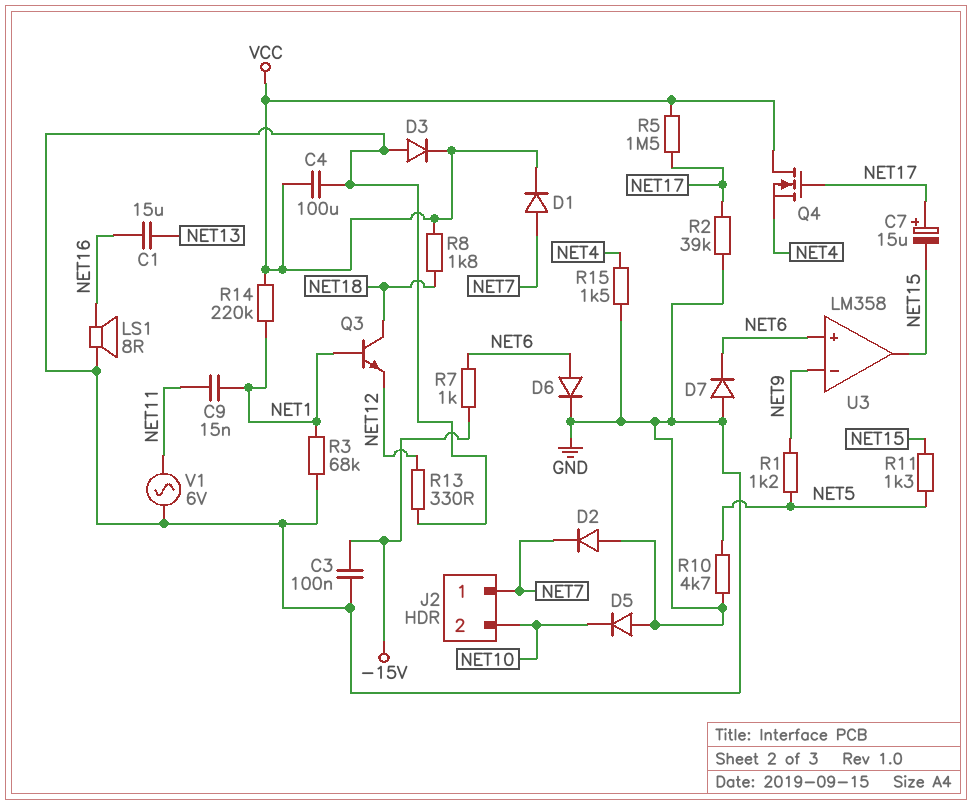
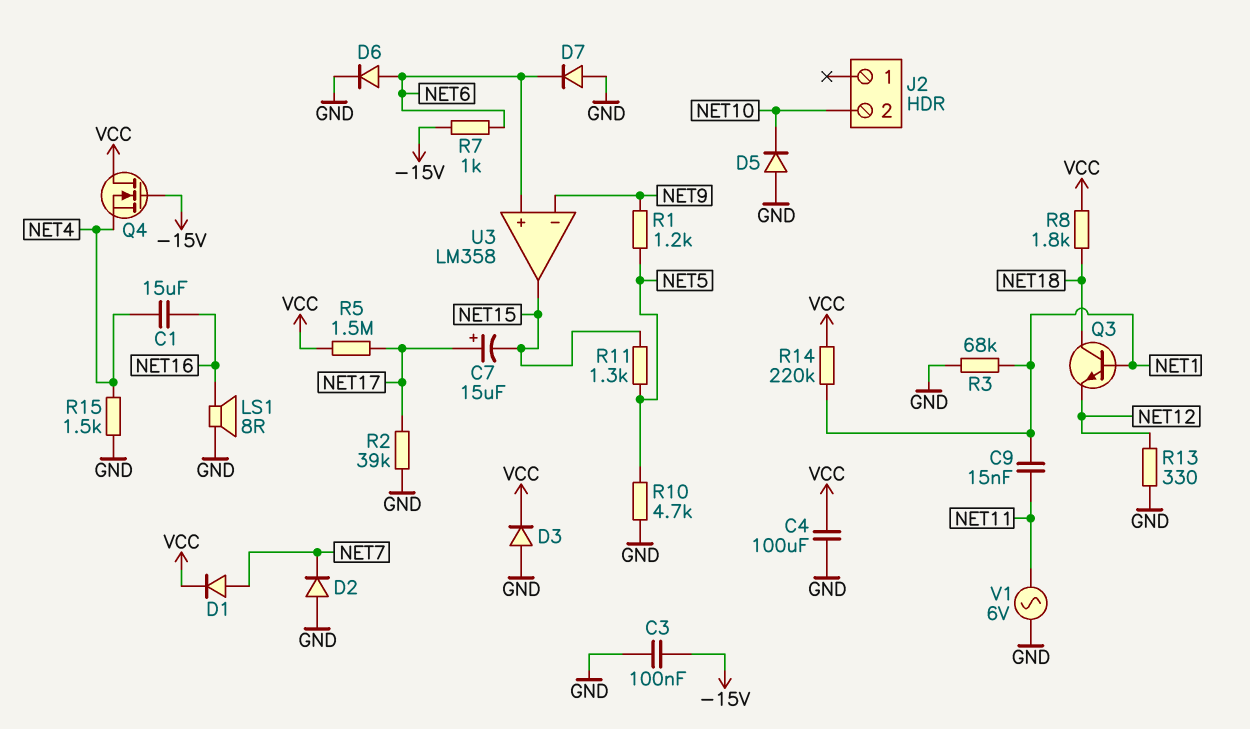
C1: 15uF (NET13, NET16) -> 15uF (NET4, NET16)
J2 pin 1: NET7 -> none
Q4: NMOS (G NET17, D VCC, S NET4) -> NMOS (G -15V, D VCC, S NET4)

